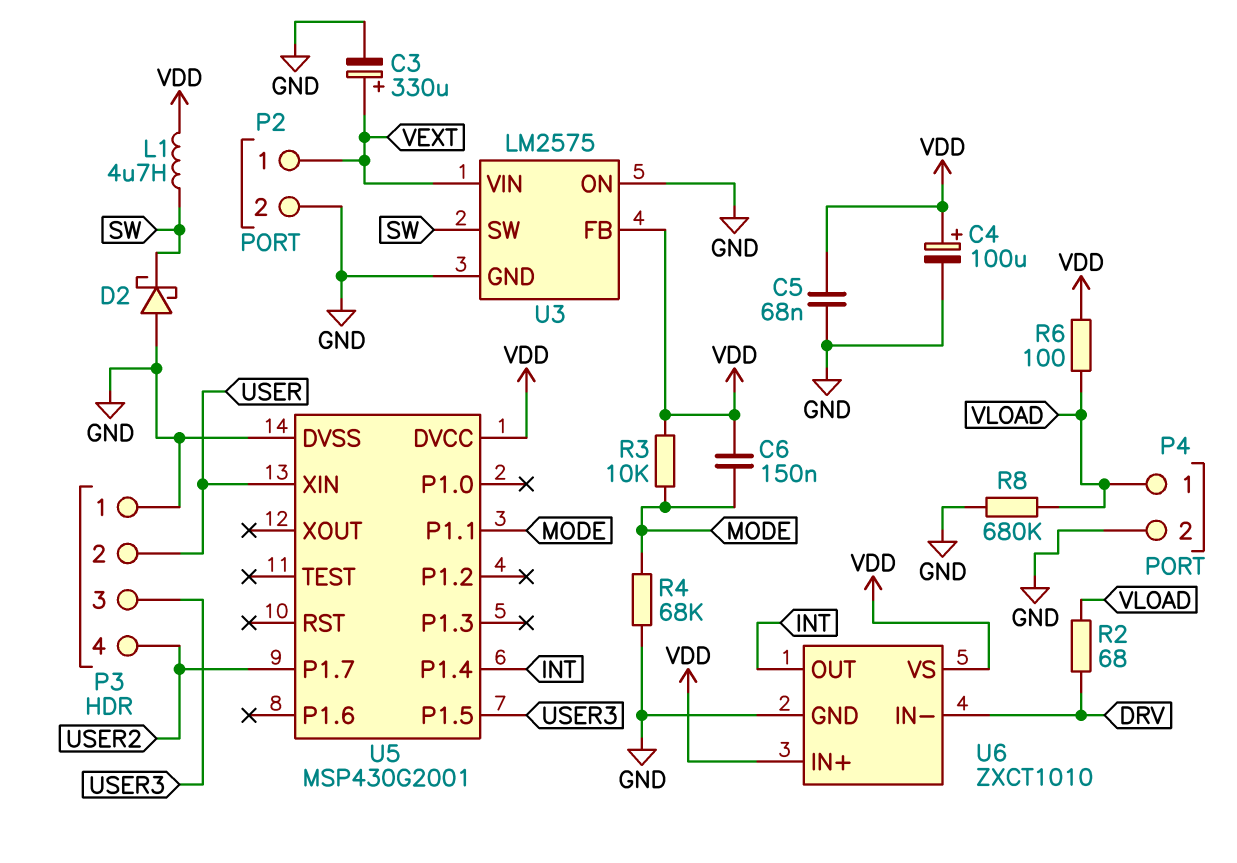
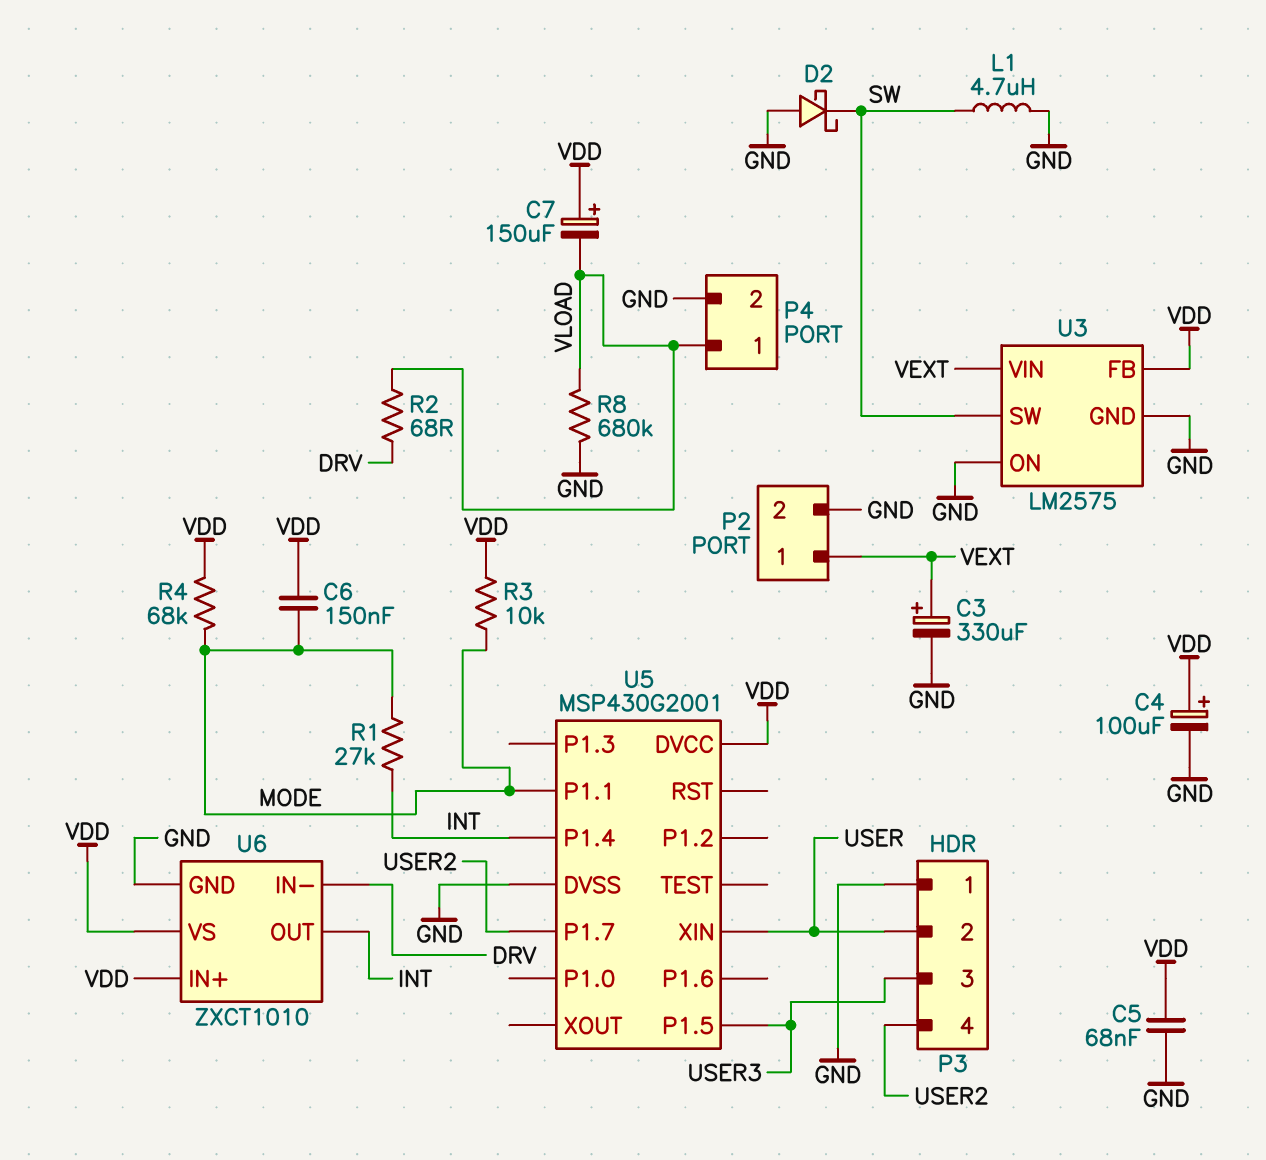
C7: none -> 150uF (plus VDD, minus VLOAD)
L1: 4.7uH (SW, VDD) -> 4.7uH (GND, SW)
R1: none -> 27k (INT, MODE)
R4: 68k (GND, MODE) -> 68k (MODE, VDD)
R6: 100 (VDD, VLOAD) -> none

